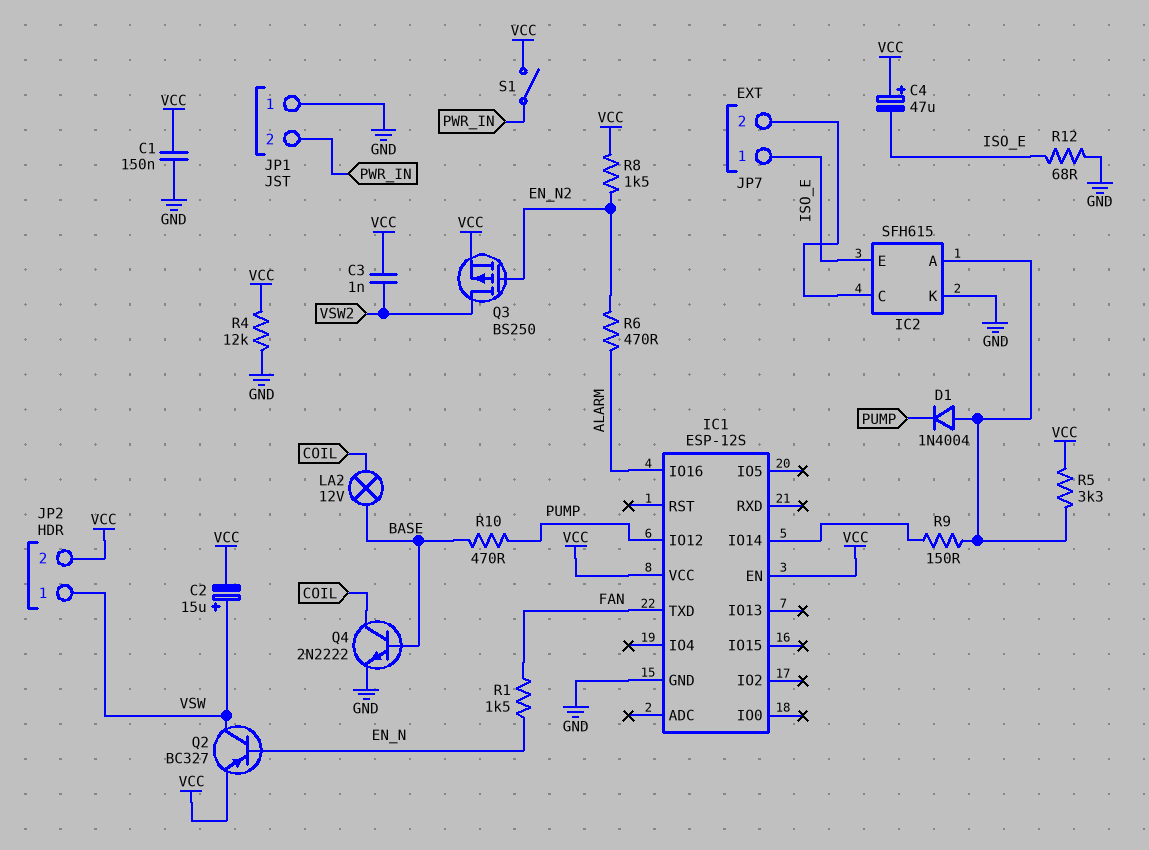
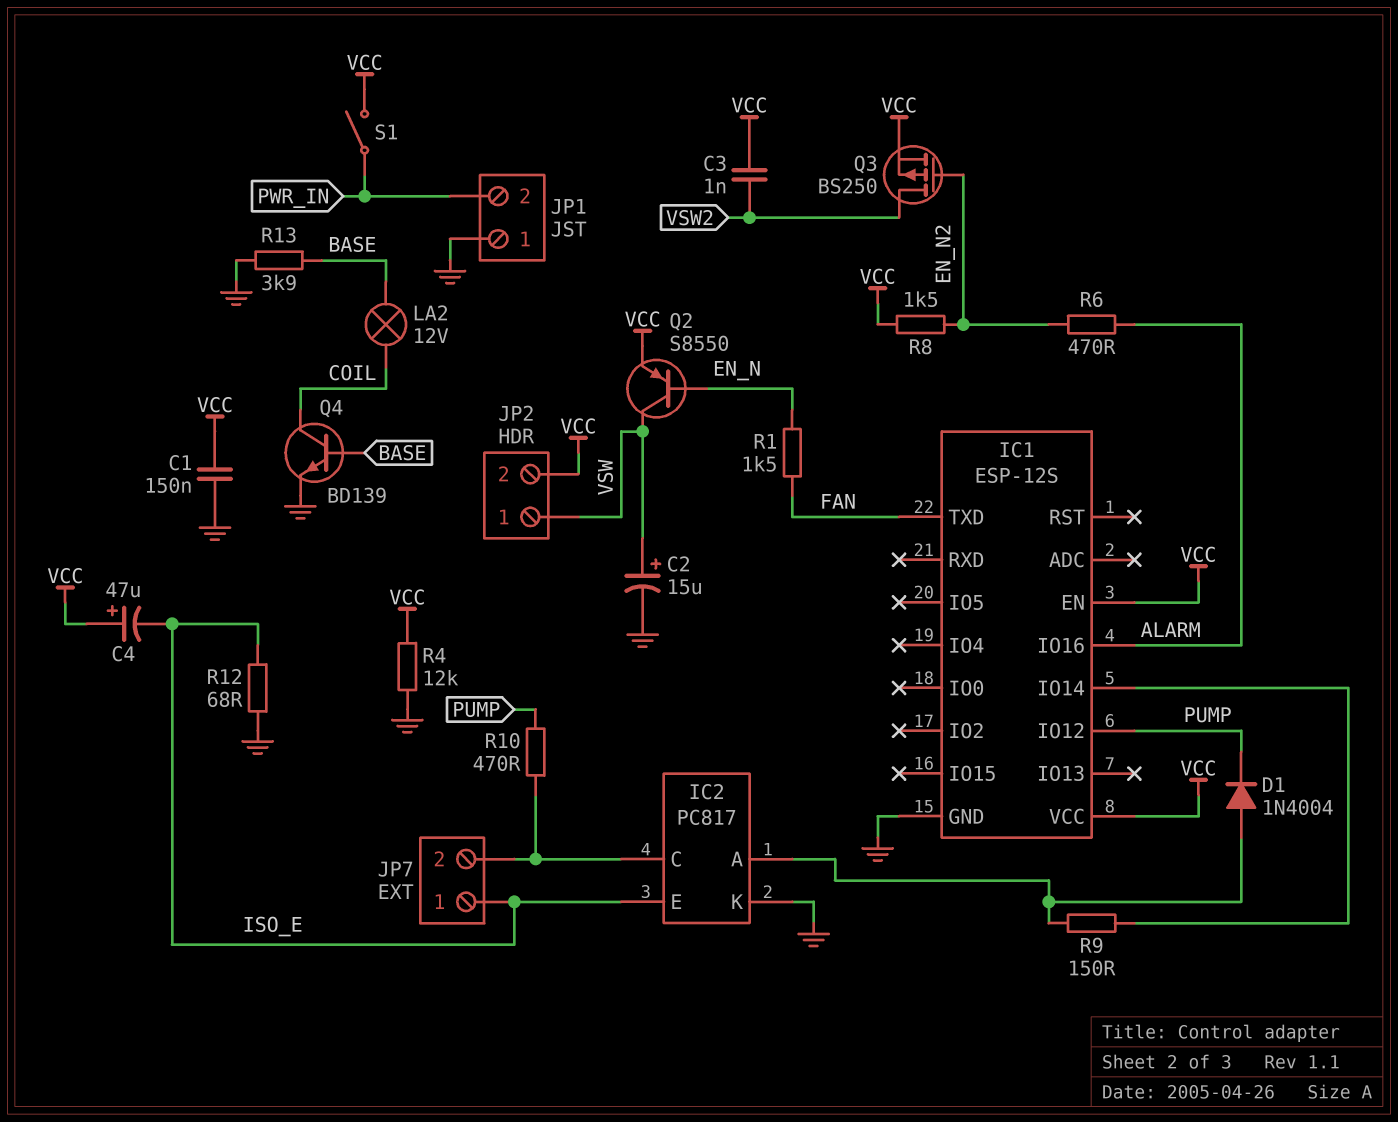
C2: 15uF (plus VSW, minus VCC) -> 15uF (plus VSW, minus GND)
IC2: SFH615 -> PC817
Q2: PNP BC327 (B EN_N, C VSW, E VCC) -> PNP S8550 (B EN_N, C VSW, E VCC)
Q4: NPN 2N2222 (B BASE, C COIL, E GND) -> NPN BD139 (B BASE, C COIL, E GND)
R5: 3.3k (IC2/A, VCC) -> none
R10: 470 (BASE, PUMP) -> 470 (IC2/C, PUMP)
R13: none -> 3.9k (BASE, GND)

